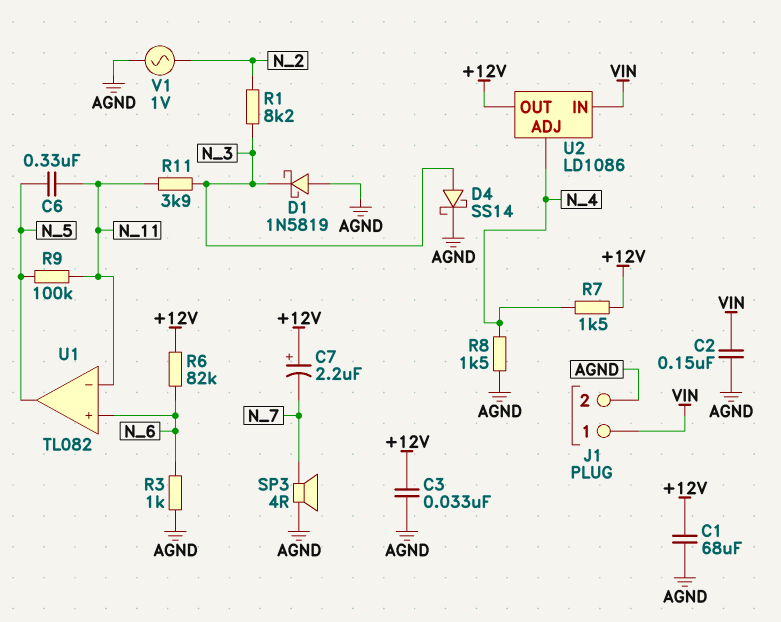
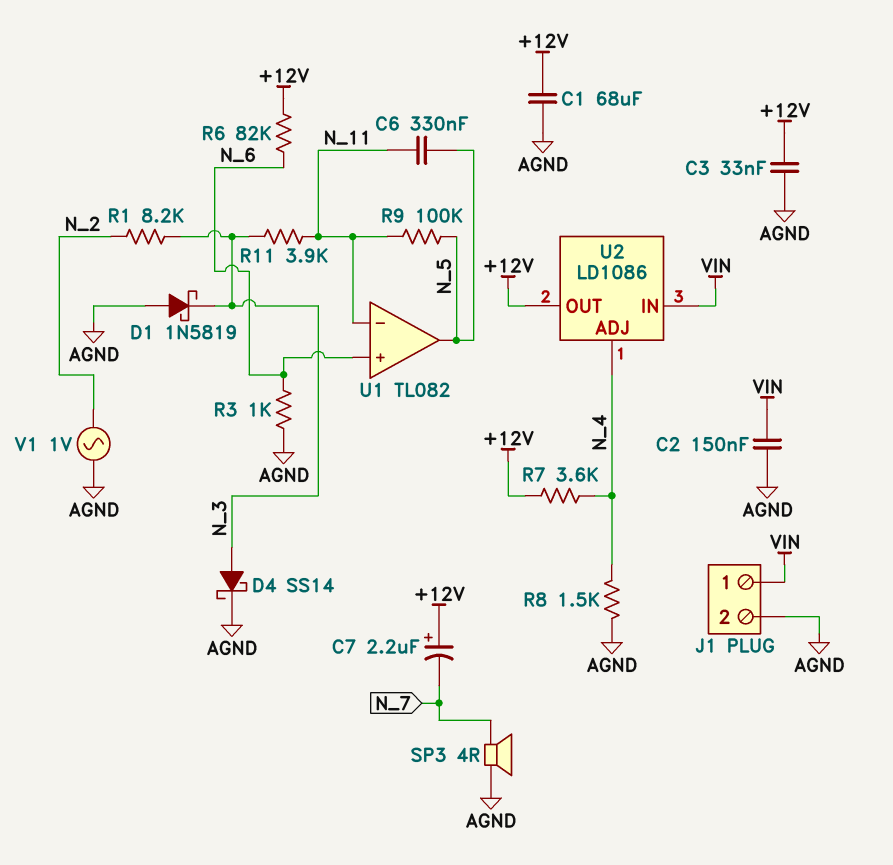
R7: 1.5k (+12V, N_4) -> 3.6k (+12V, N_4)

